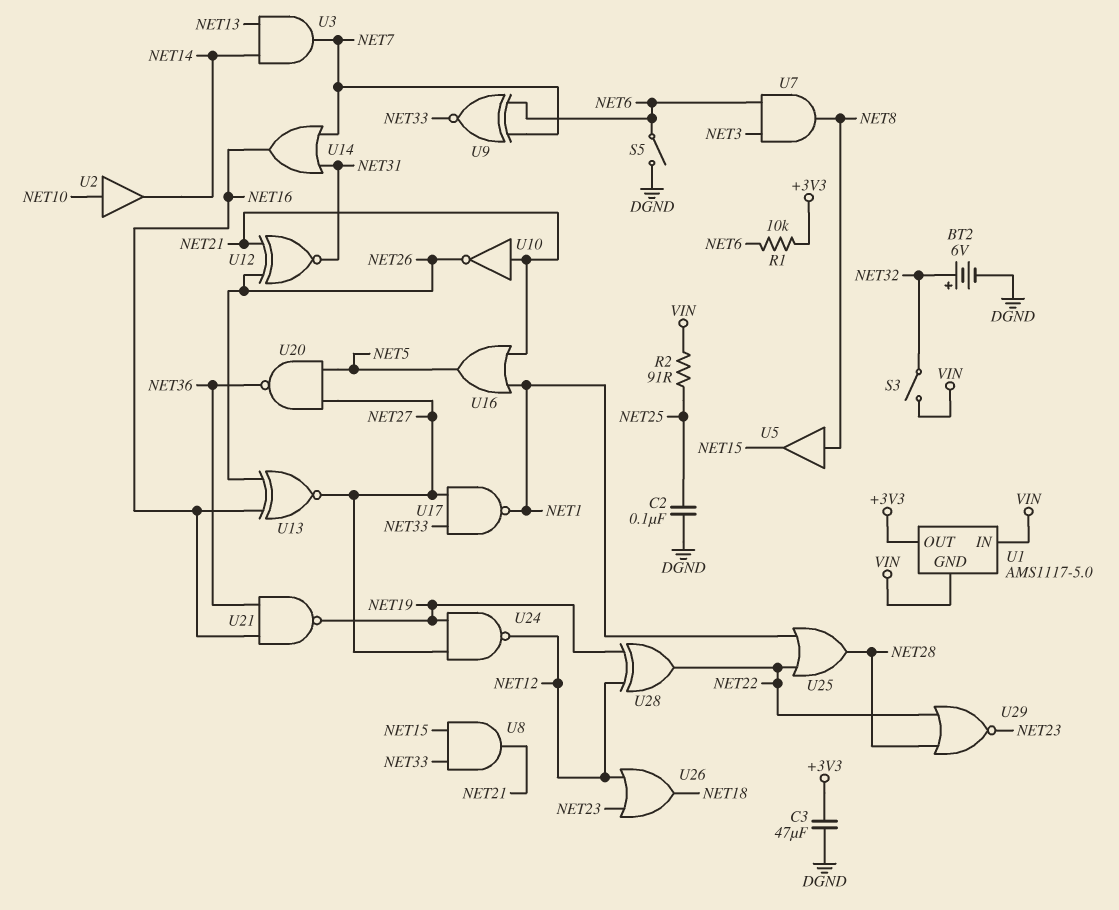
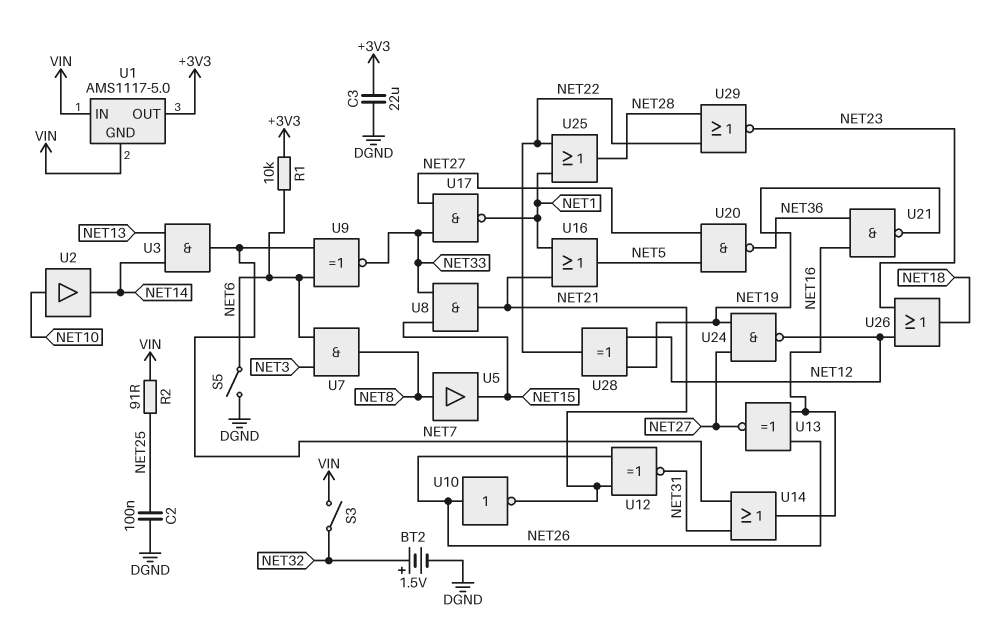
BT2: 6V (plus NET32, minus DGND) -> 1.5V (plus NET32, minus DGND)
C3: 47uF (+3V3, DGND) -> 22uF (+3V3, DGND)
U10: NOT (in NET21, out NET26) -> NOT (in NET26, out NET21)

